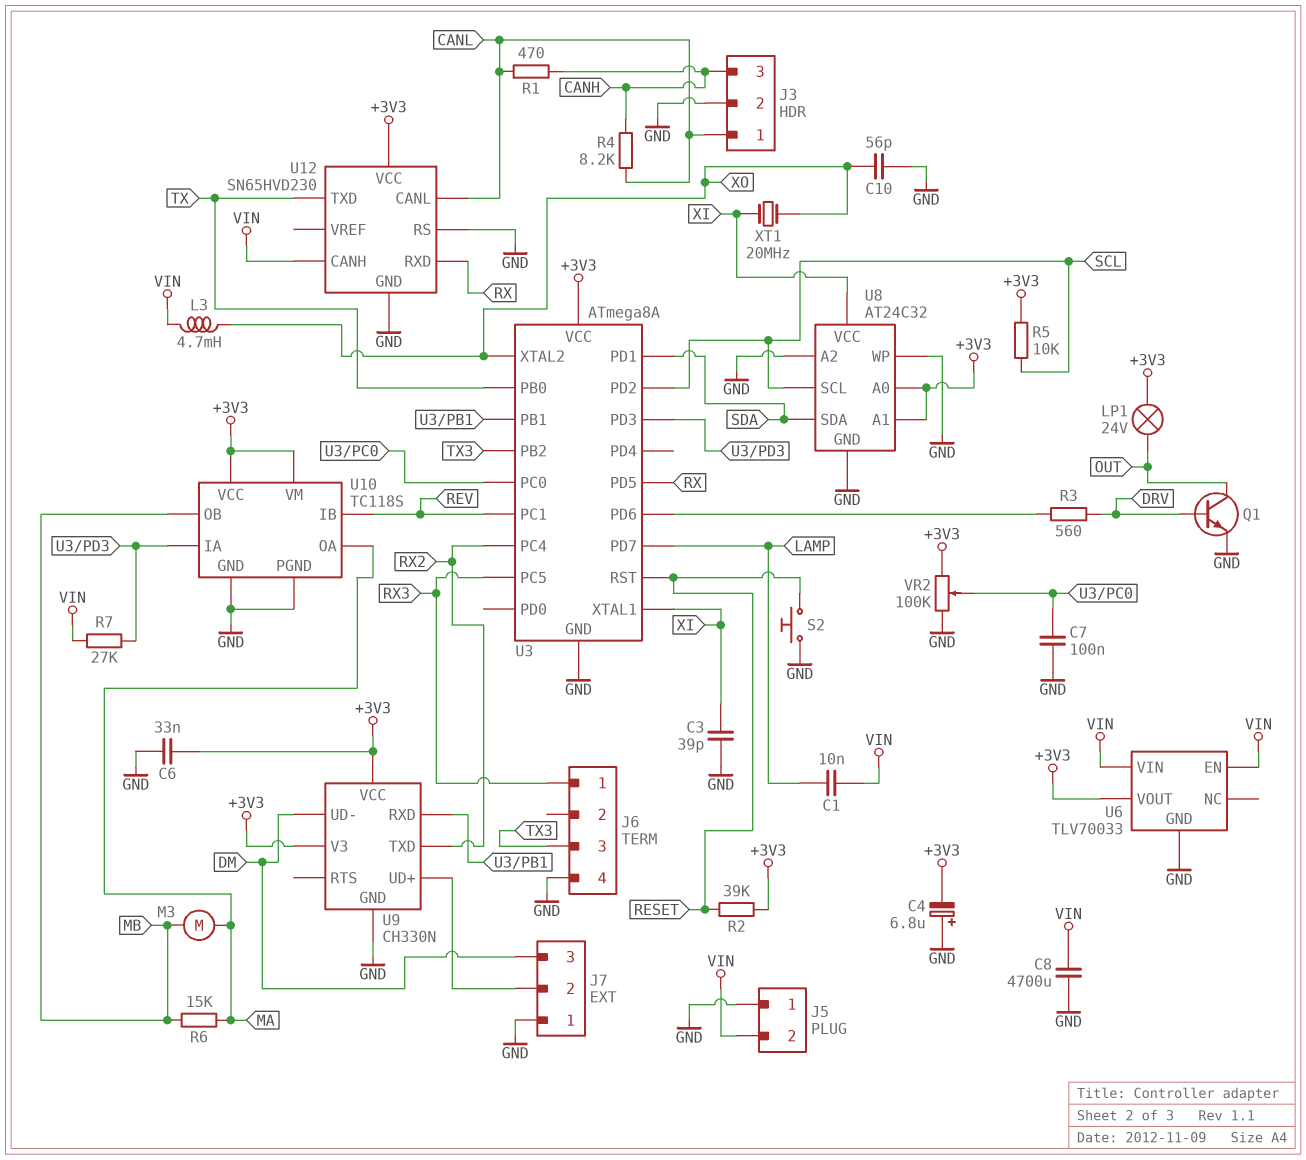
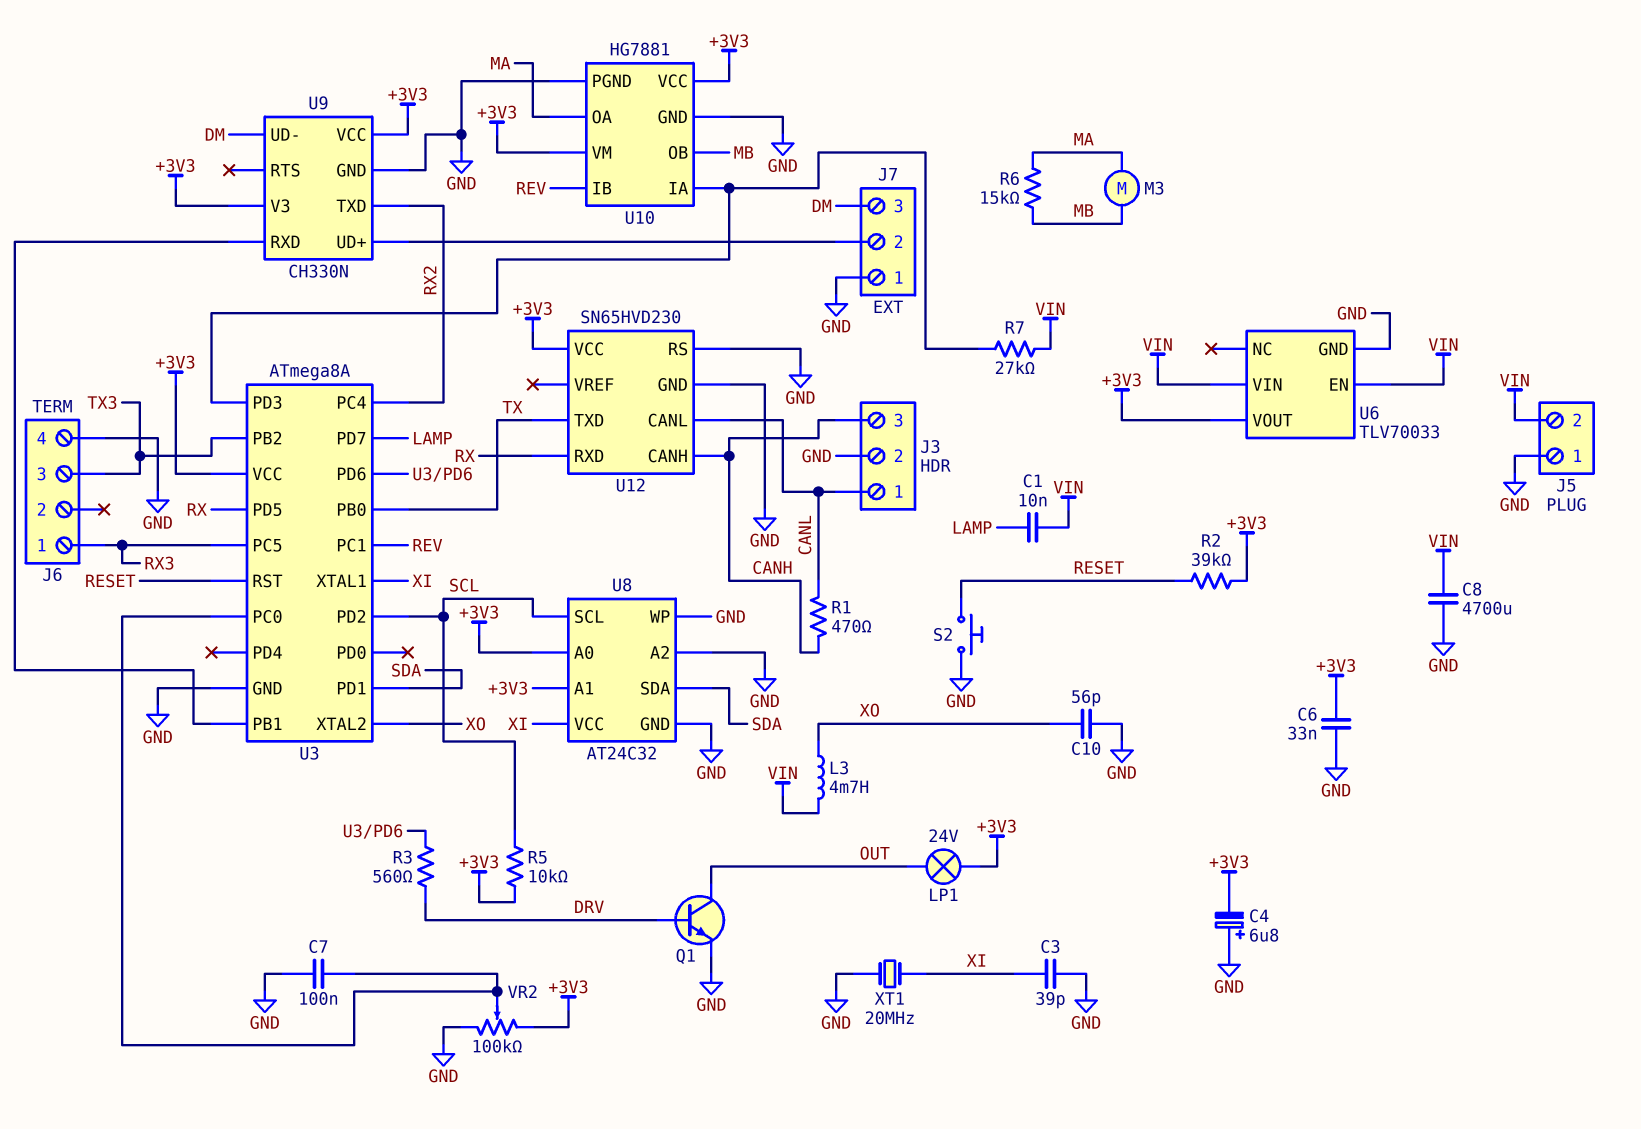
R4: 8.2k (CANH, CANL) -> none
U10: TC118S -> HG7881
U12 pin CANH: VIN -> CANH
XT1: 20MHz (XI, XO) -> 20MHz (GND, XI)

